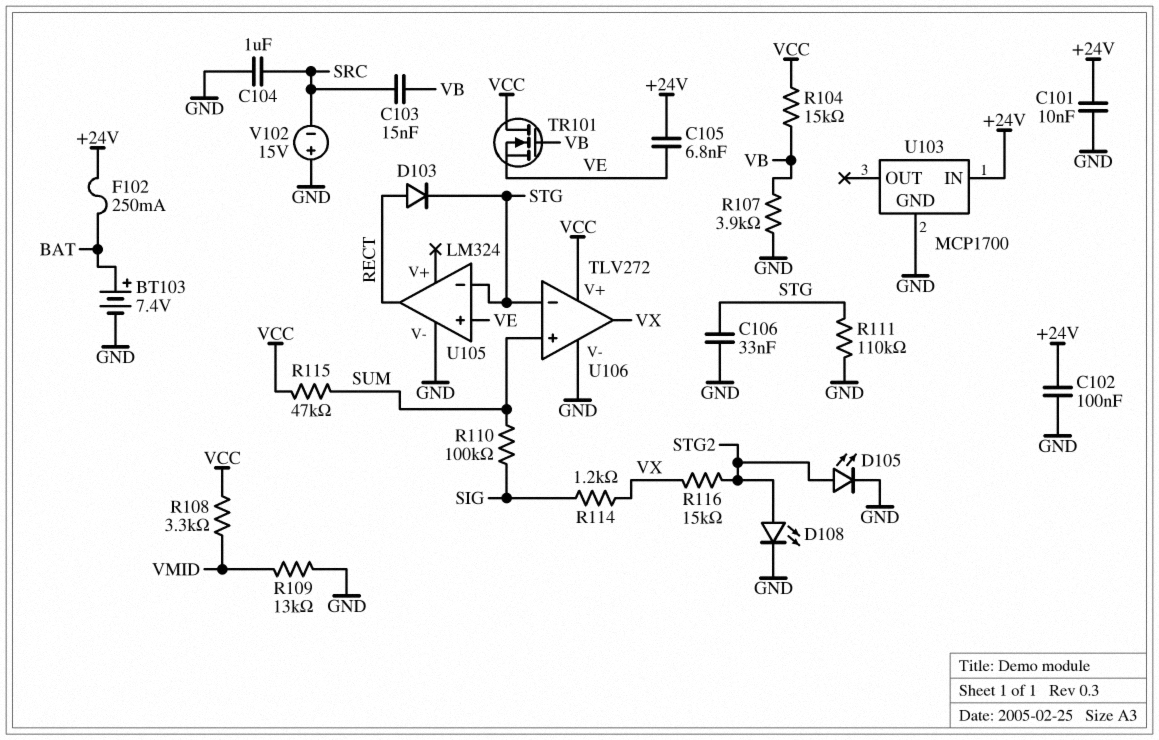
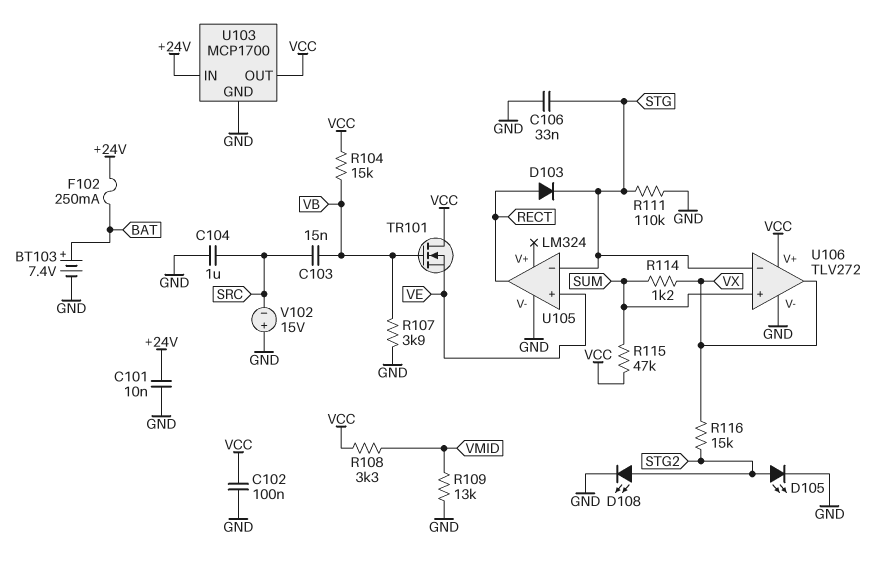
C102: 100nF (+24V, GND) -> 100nF (GND, VCC)
C105: 6.8nF (+24V, VE) -> none
R110: 100k (SIG, SUM) -> none
R114: 1.2k (SIG, VX) -> 1.2k (SUM, VX)
U103 pin OUT: none -> VCC

